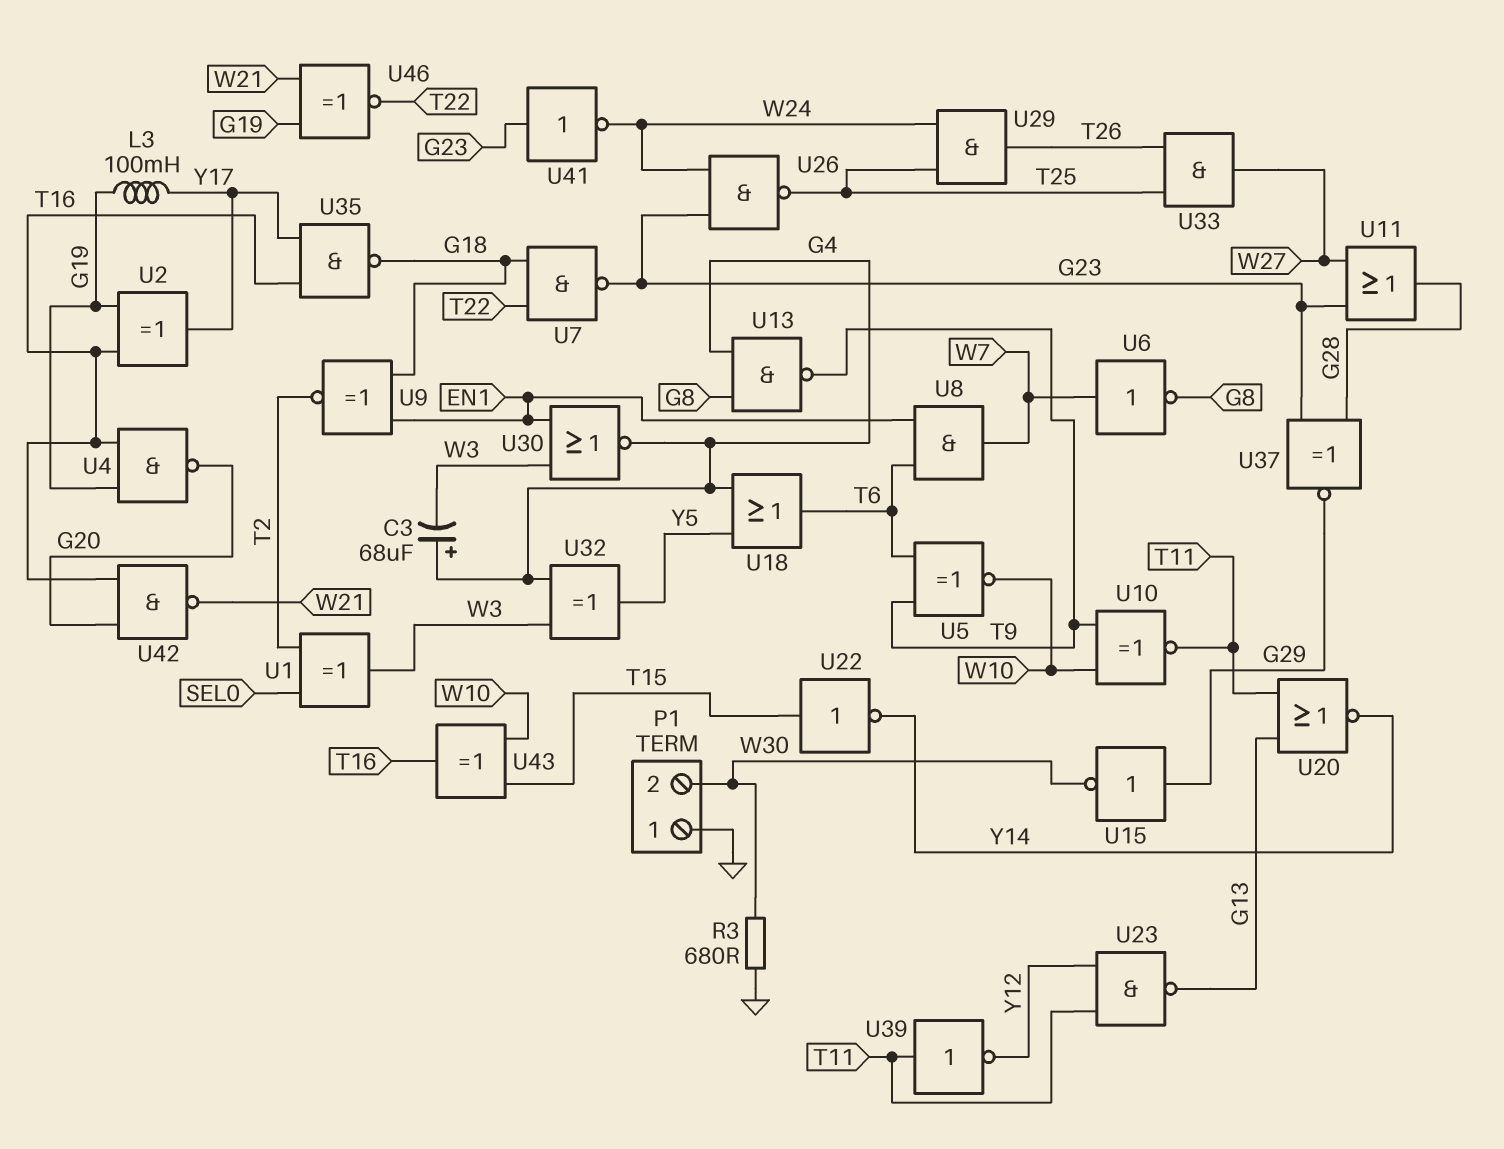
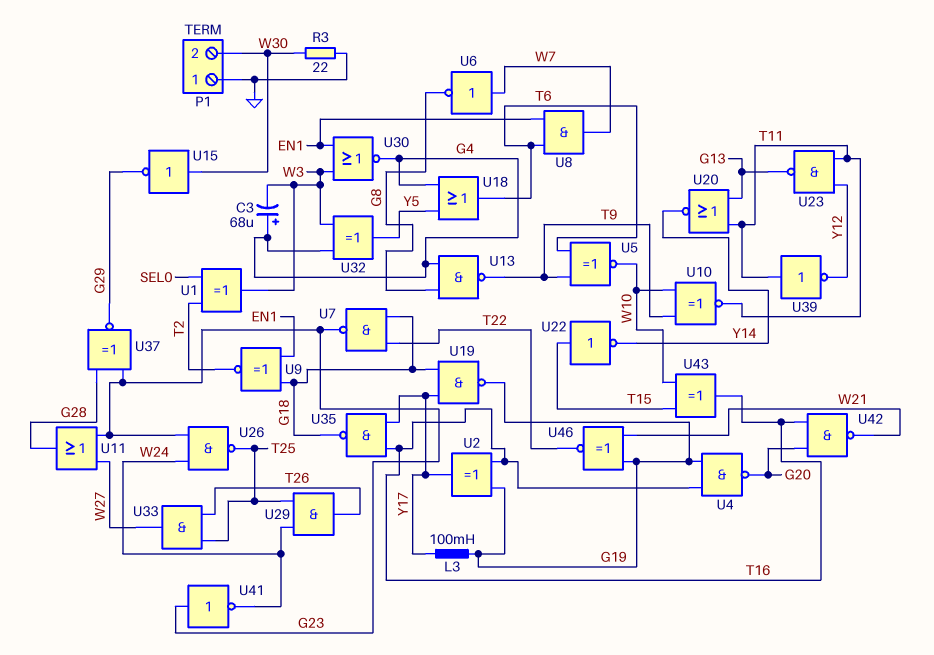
R3: 680 (GND, W30) -> 22 (GND, W30)
U15: NOT (in G29, out W30) -> NOT (in W30, out G29)
U19: none -> NAND (in G18, in Y17, out G19)

